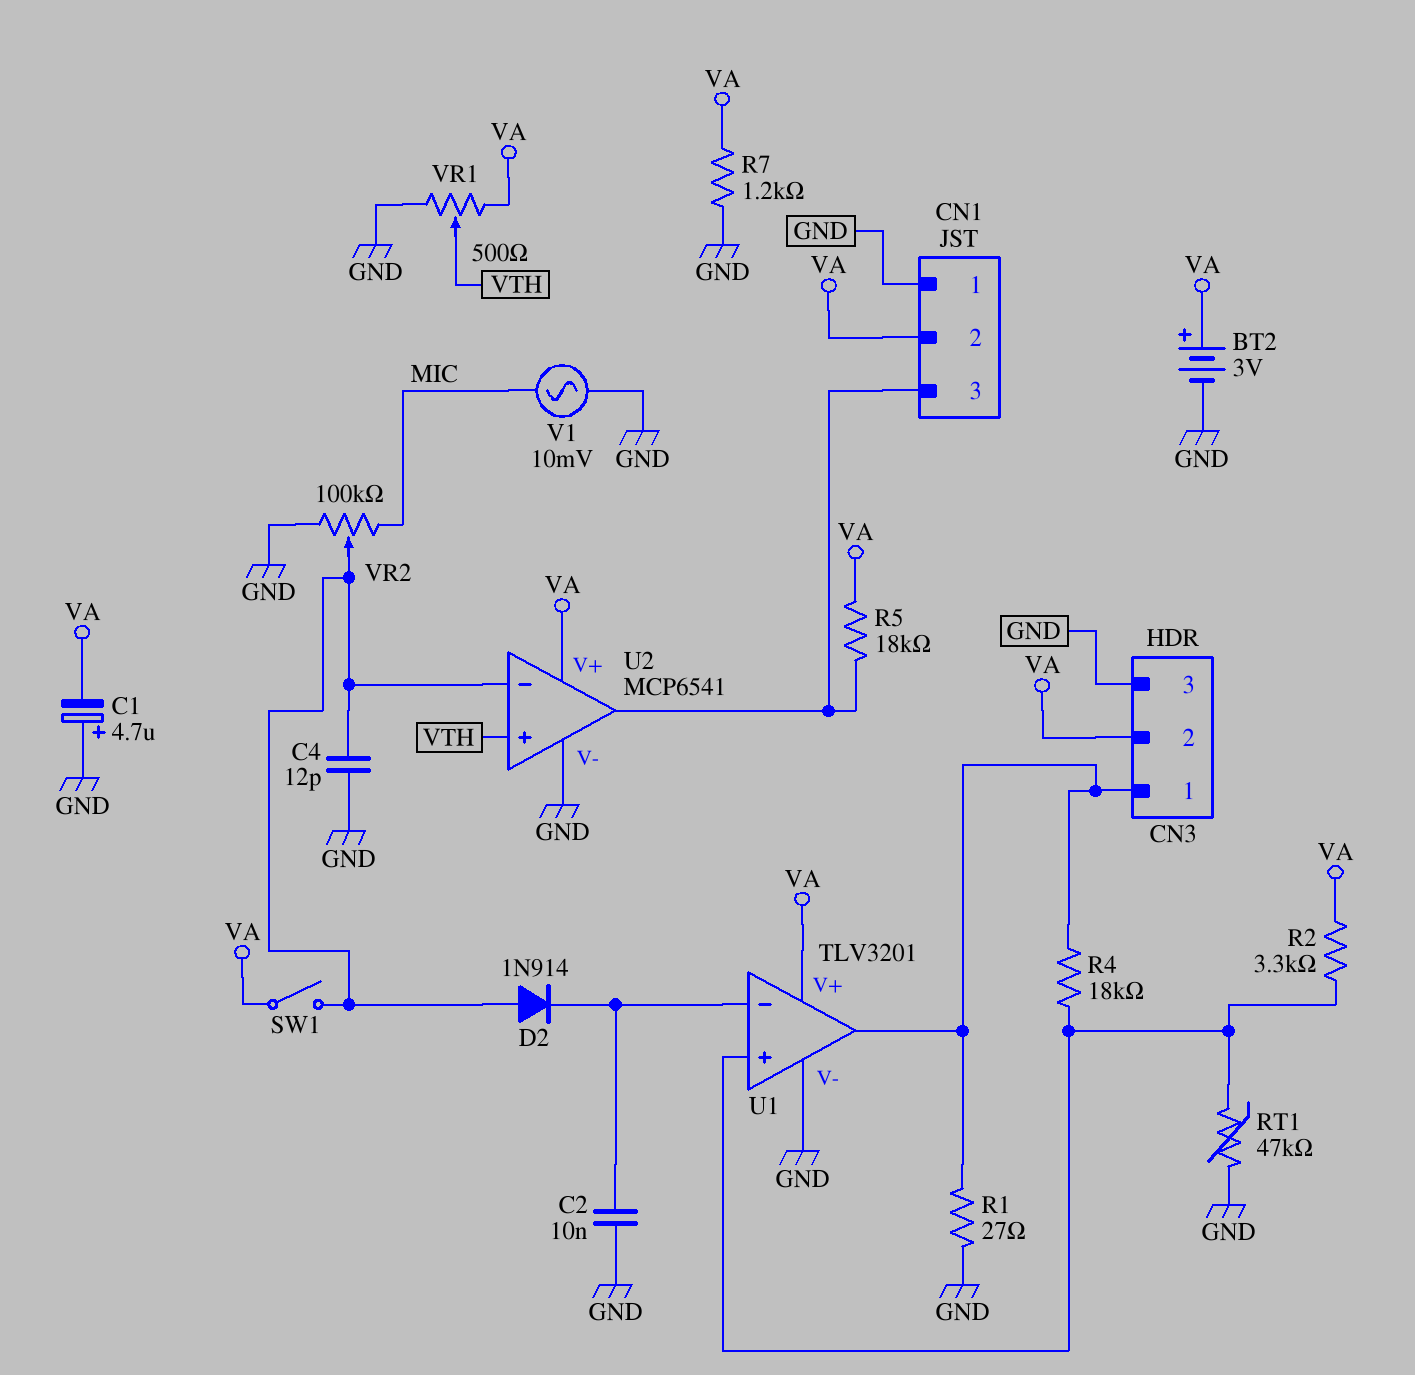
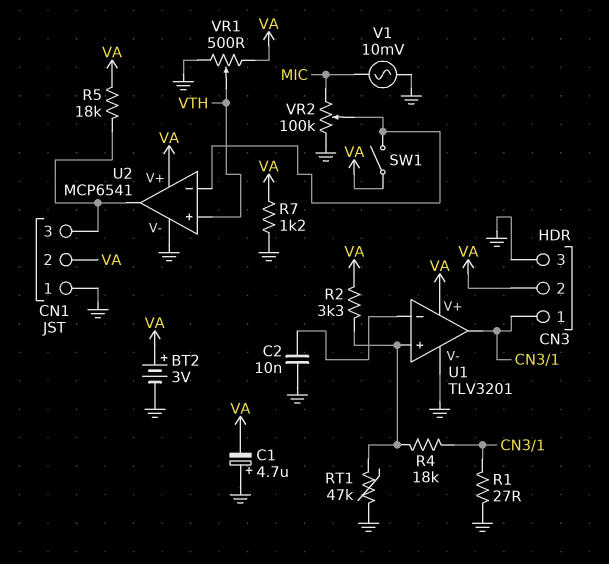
C4: 12pF (GND, U2/in-) -> none
D2: diode 1N914 (A U2/in-, K U1/in-) -> none

